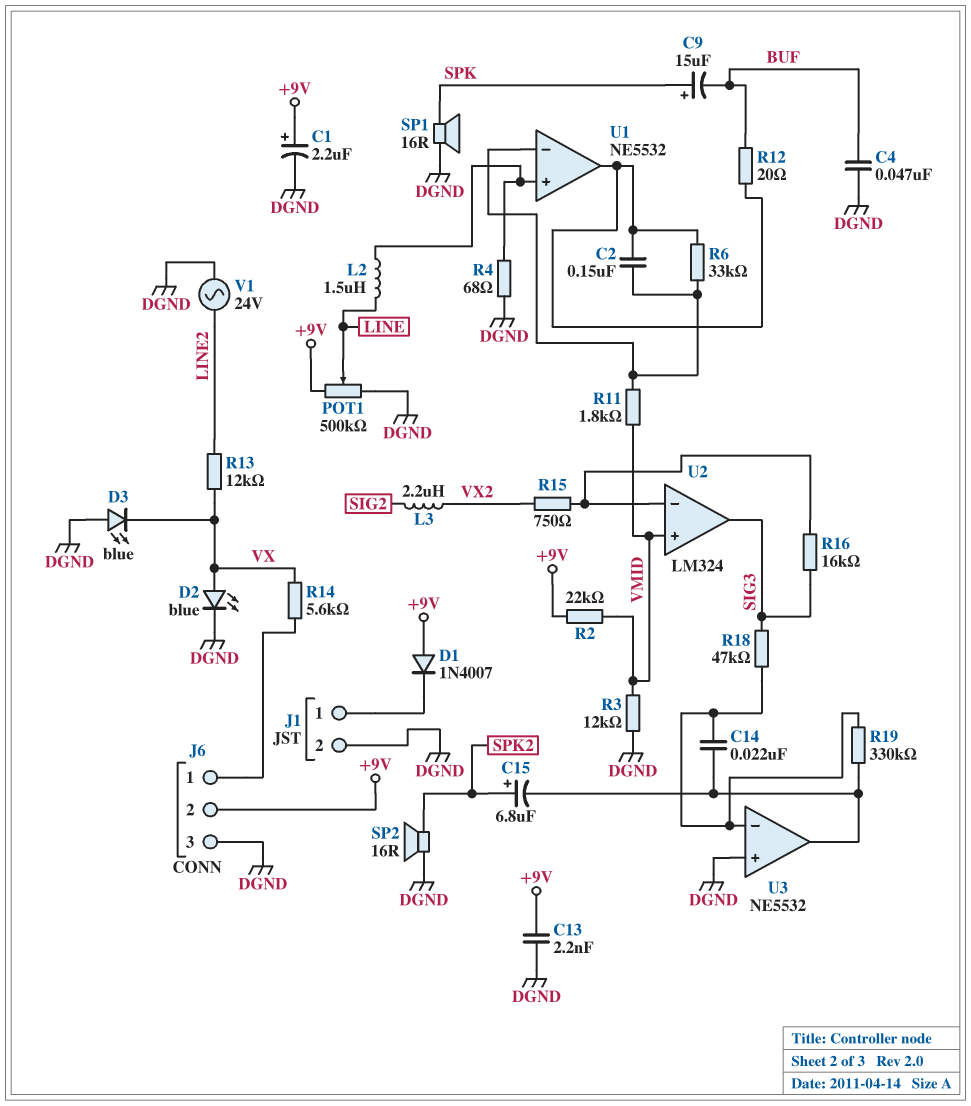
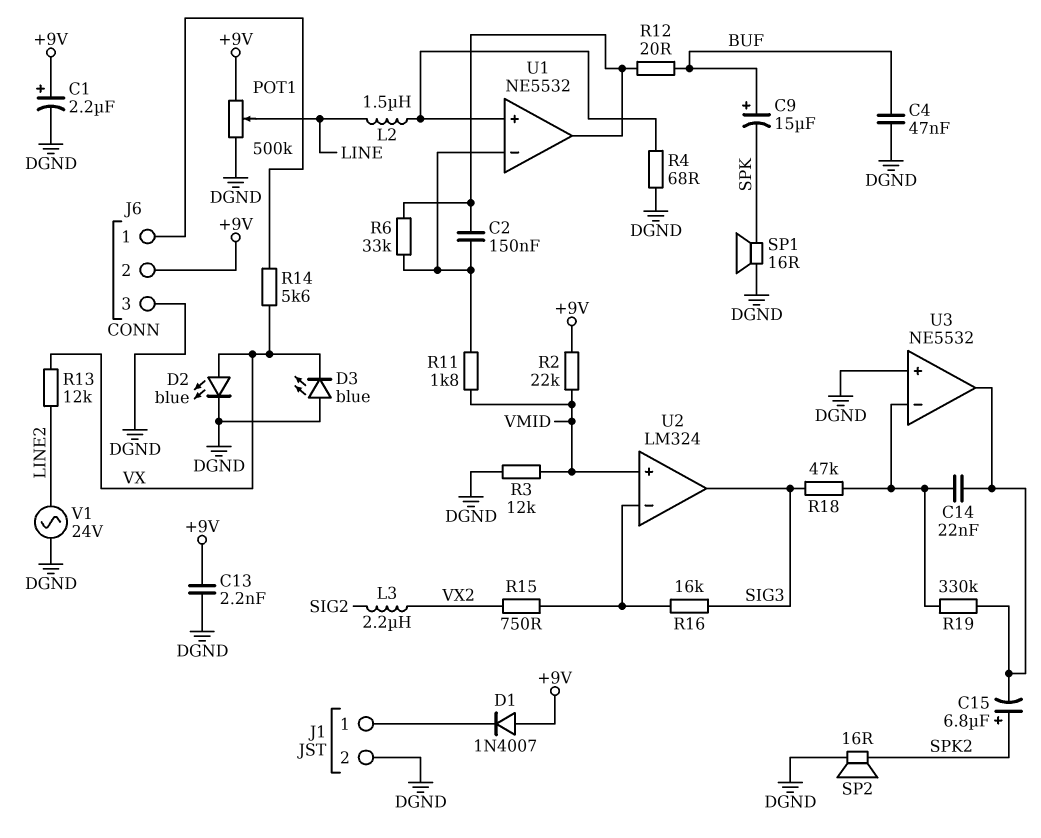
C9: 15uF (plus SPK, minus BUF) -> 15uF (plus BUF, minus SPK)

